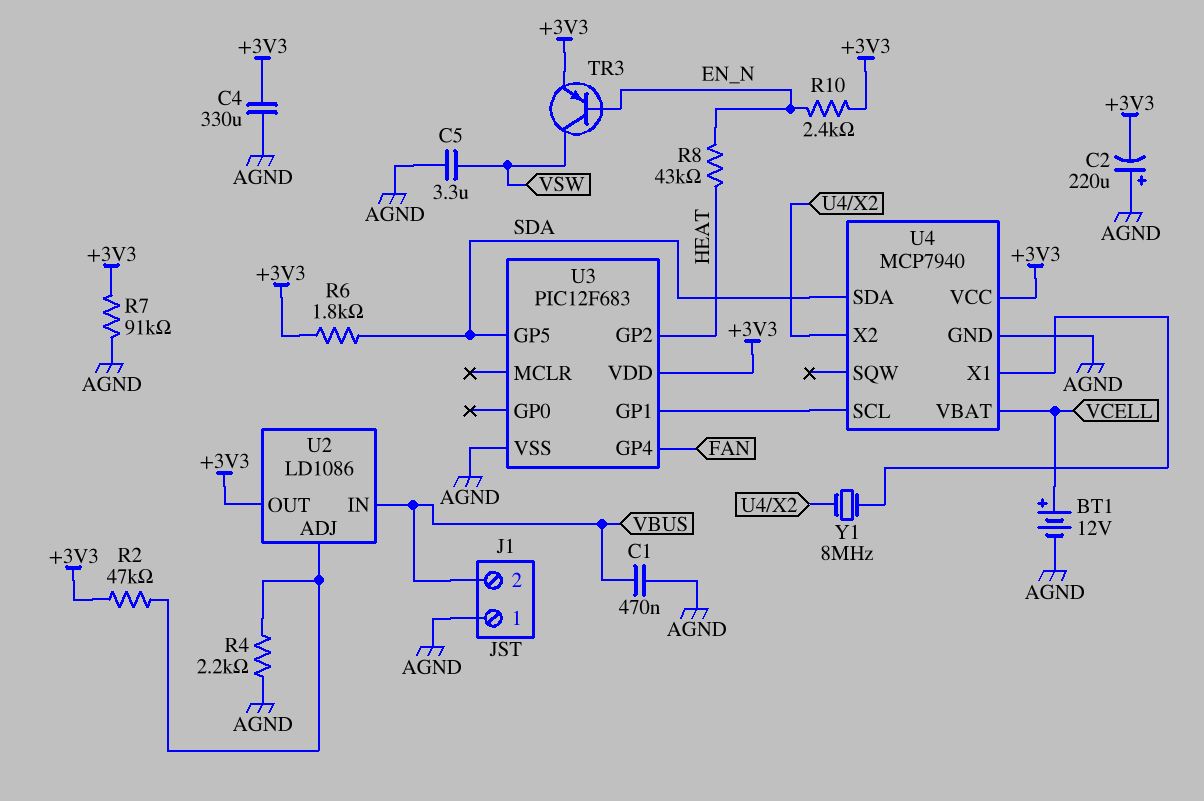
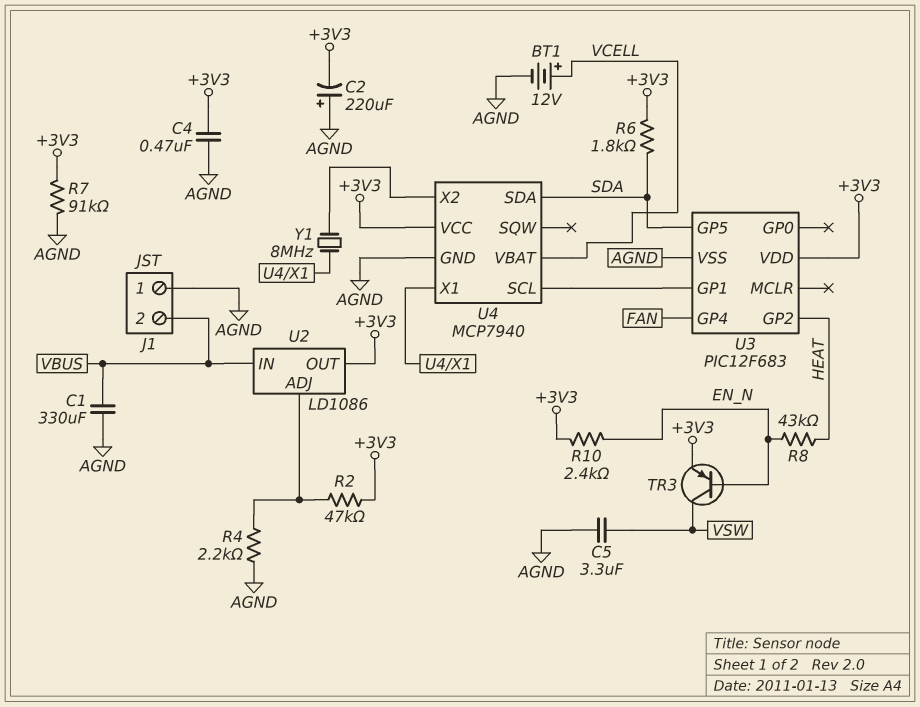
C1: 470nF (AGND, VBUS) -> 330uF (AGND, VBUS)
C4: 330uF (+3V3, AGND) -> 470nF (+3V3, AGND)

